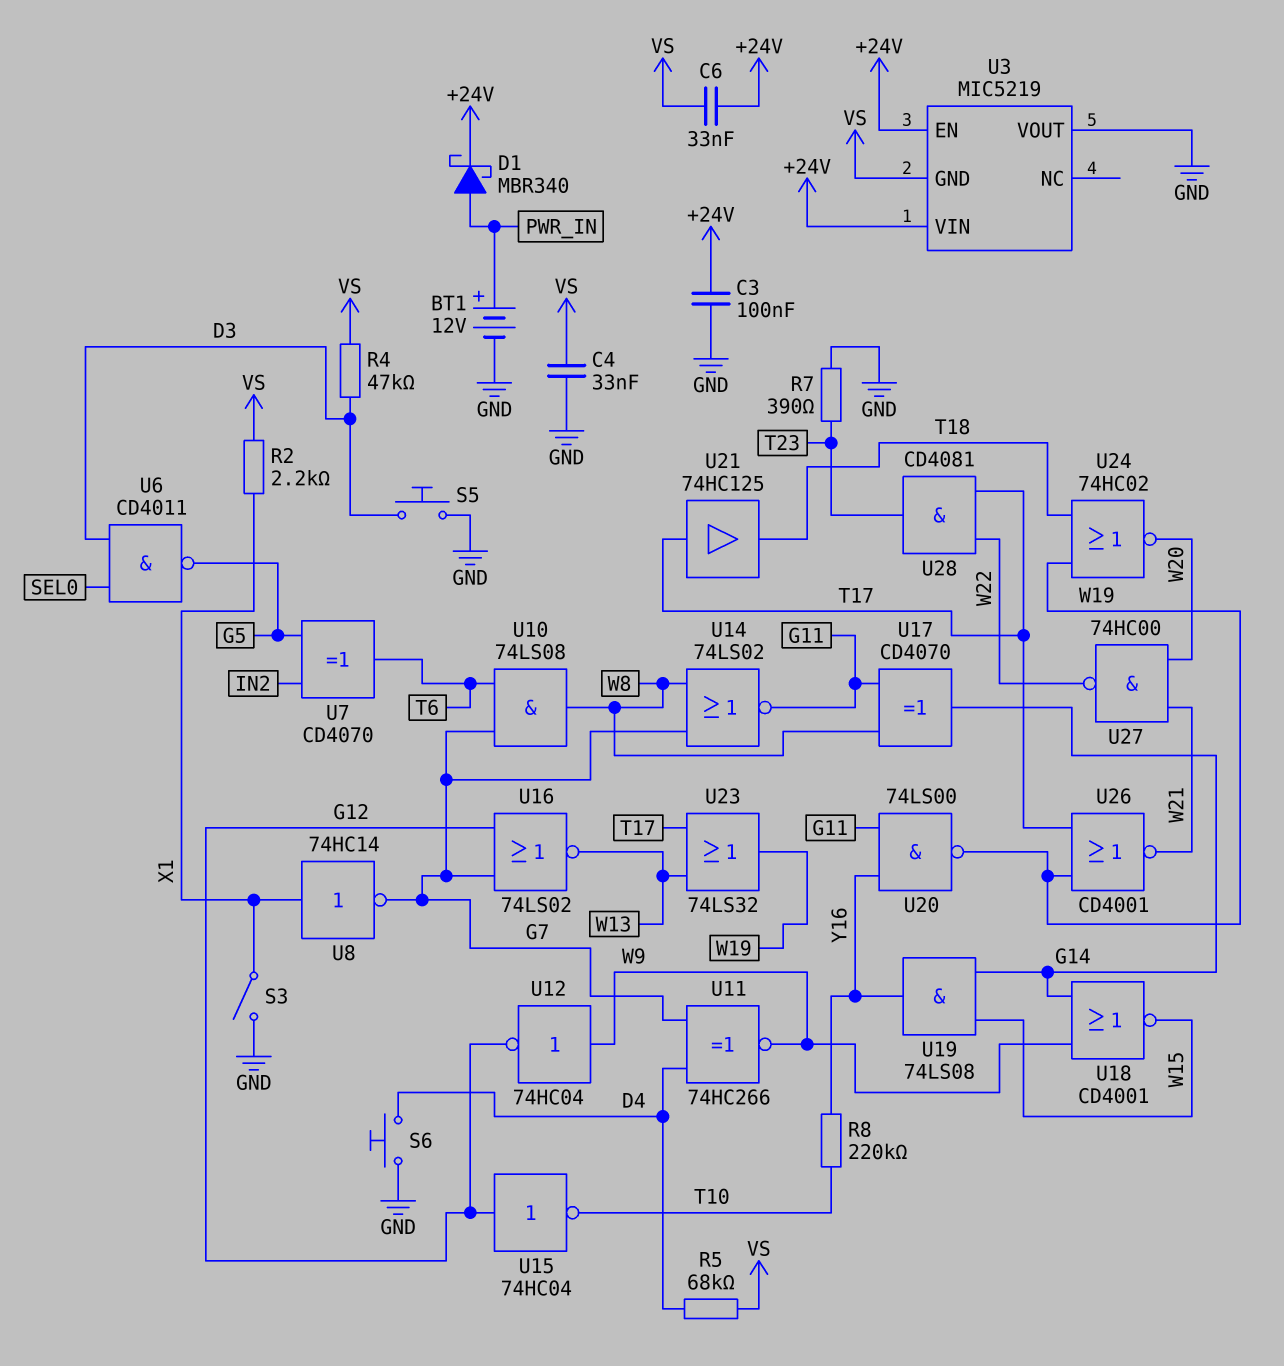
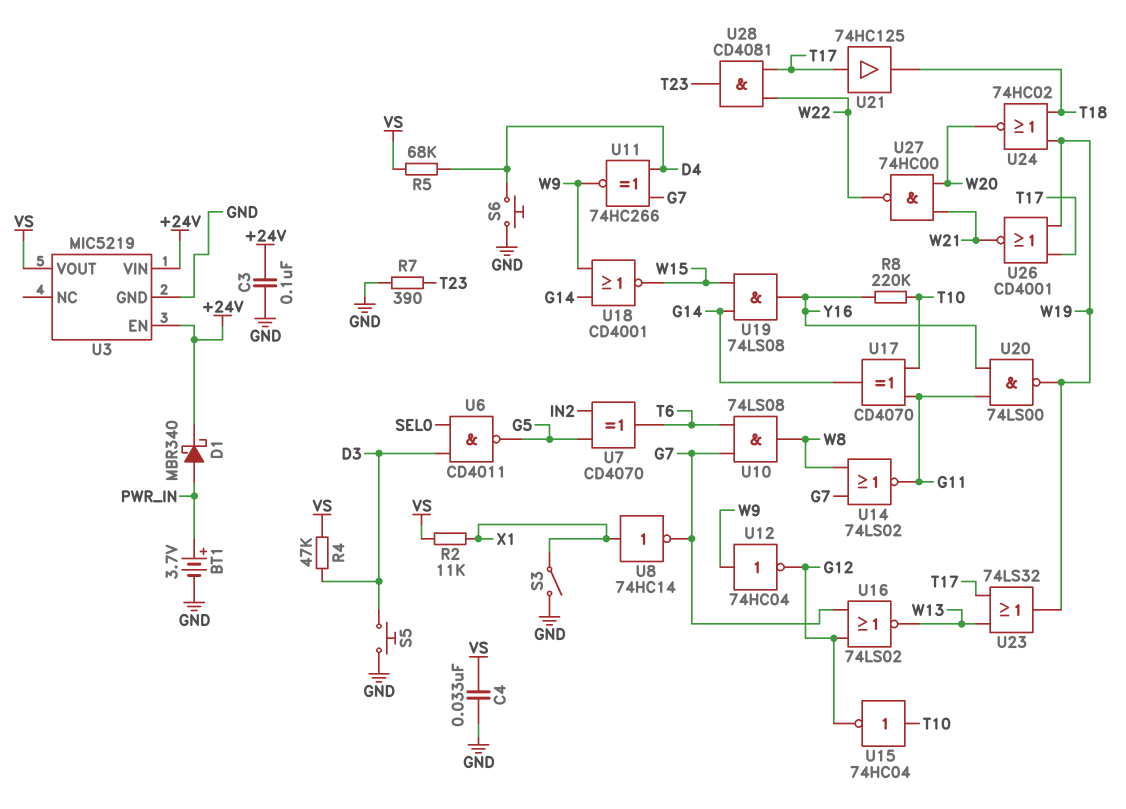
BT1: 12V (plus PWR_IN, minus GND) -> 3.7V (plus PWR_IN, minus GND)
C6: 33nF (+24V, VS) -> none
R2: 2.2k (VS, X1) -> 11k (VS, X1)
U3 pin GND: VS -> GND
U3 pin VOUT: GND -> VS
U15: NOT 74HC04 (in G12, out T10) -> NOT 74HC04 (in T10, out G12)
U17: XOR CD4070 (in G11, in W8, out G14) -> XOR CD4070 (in G11, in T10, out G14)

